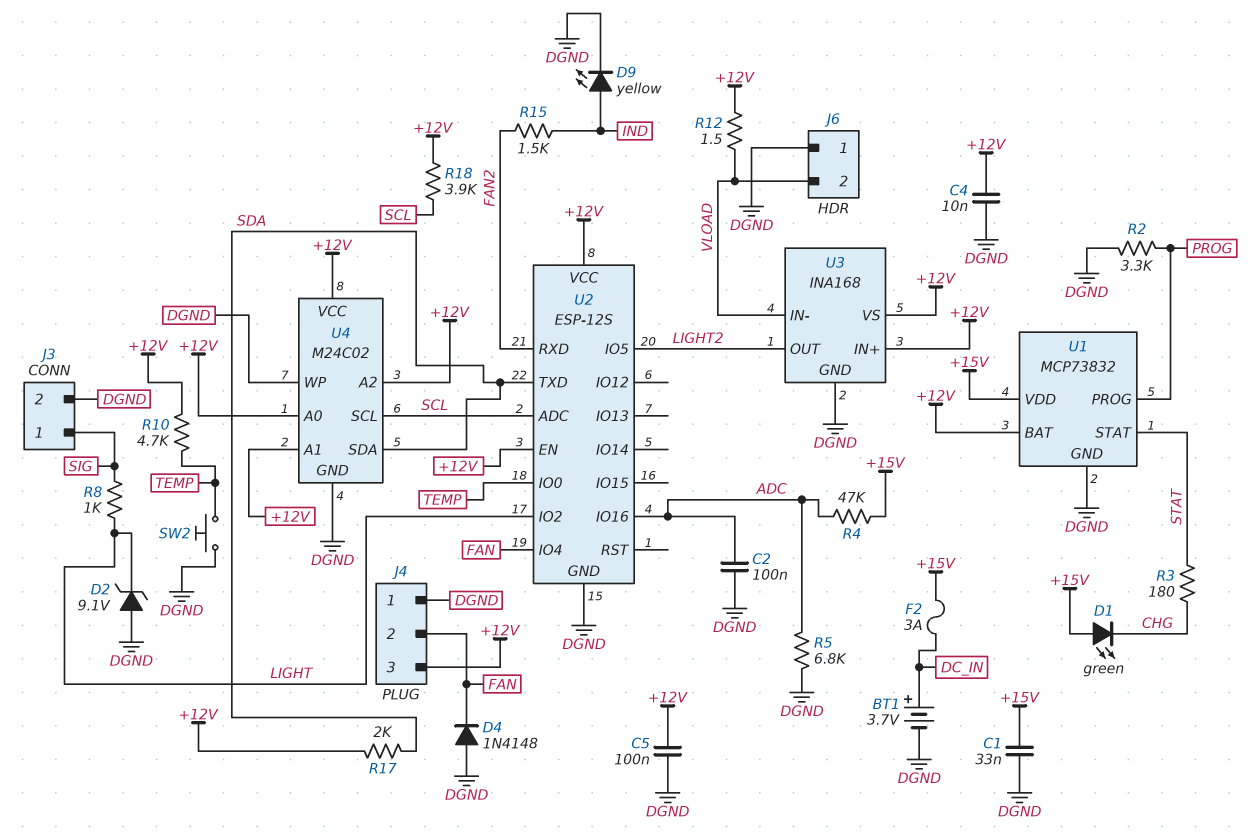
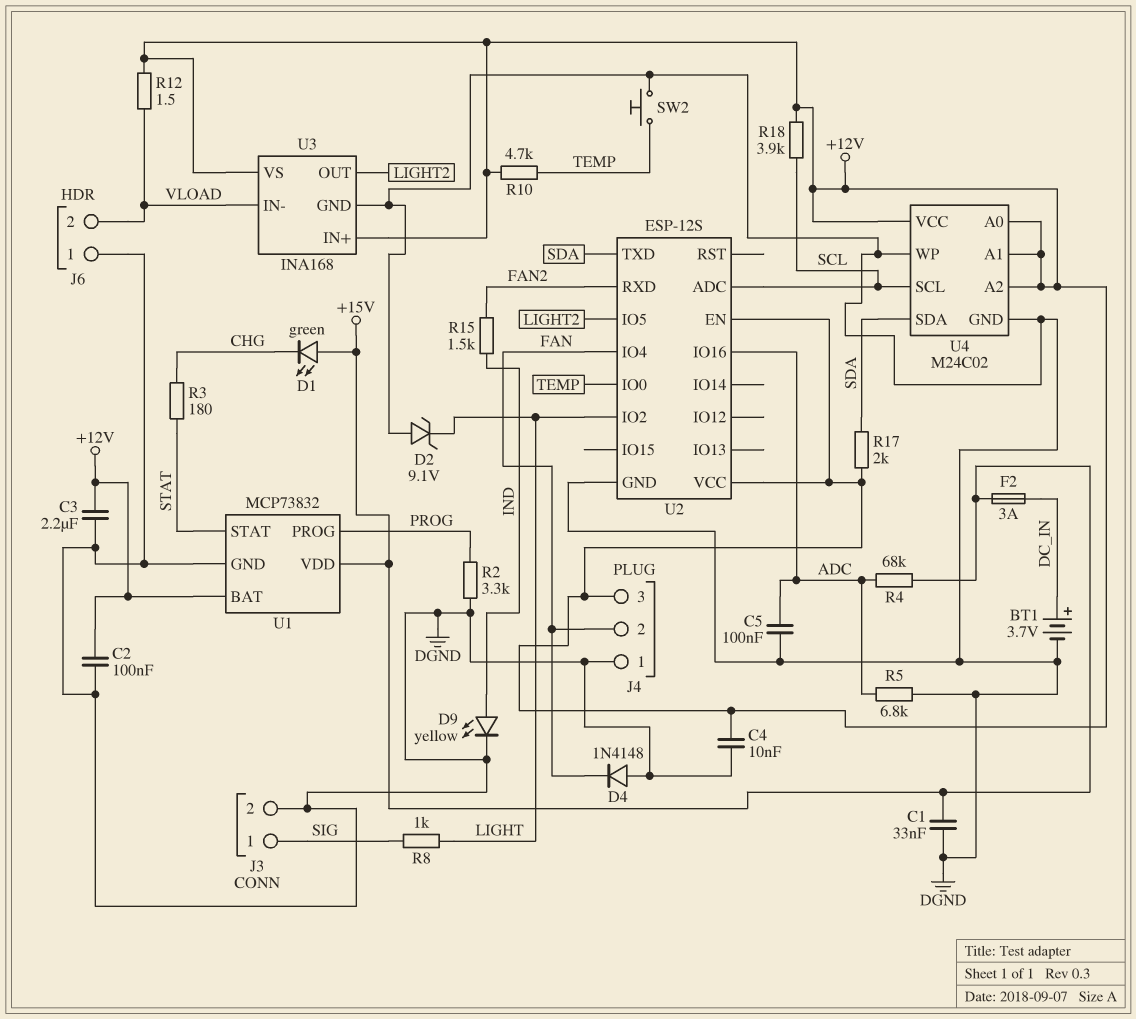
C2: 100nF (ADC, DGND) -> 100nF (+12V, DGND)
C3: none -> 2.2uF (+12V, DGND)
C5: 100nF (+12V, DGND) -> 100nF (ADC, DGND)
R4: 47k (+15V, ADC) -> 68k (+15V, ADC)

